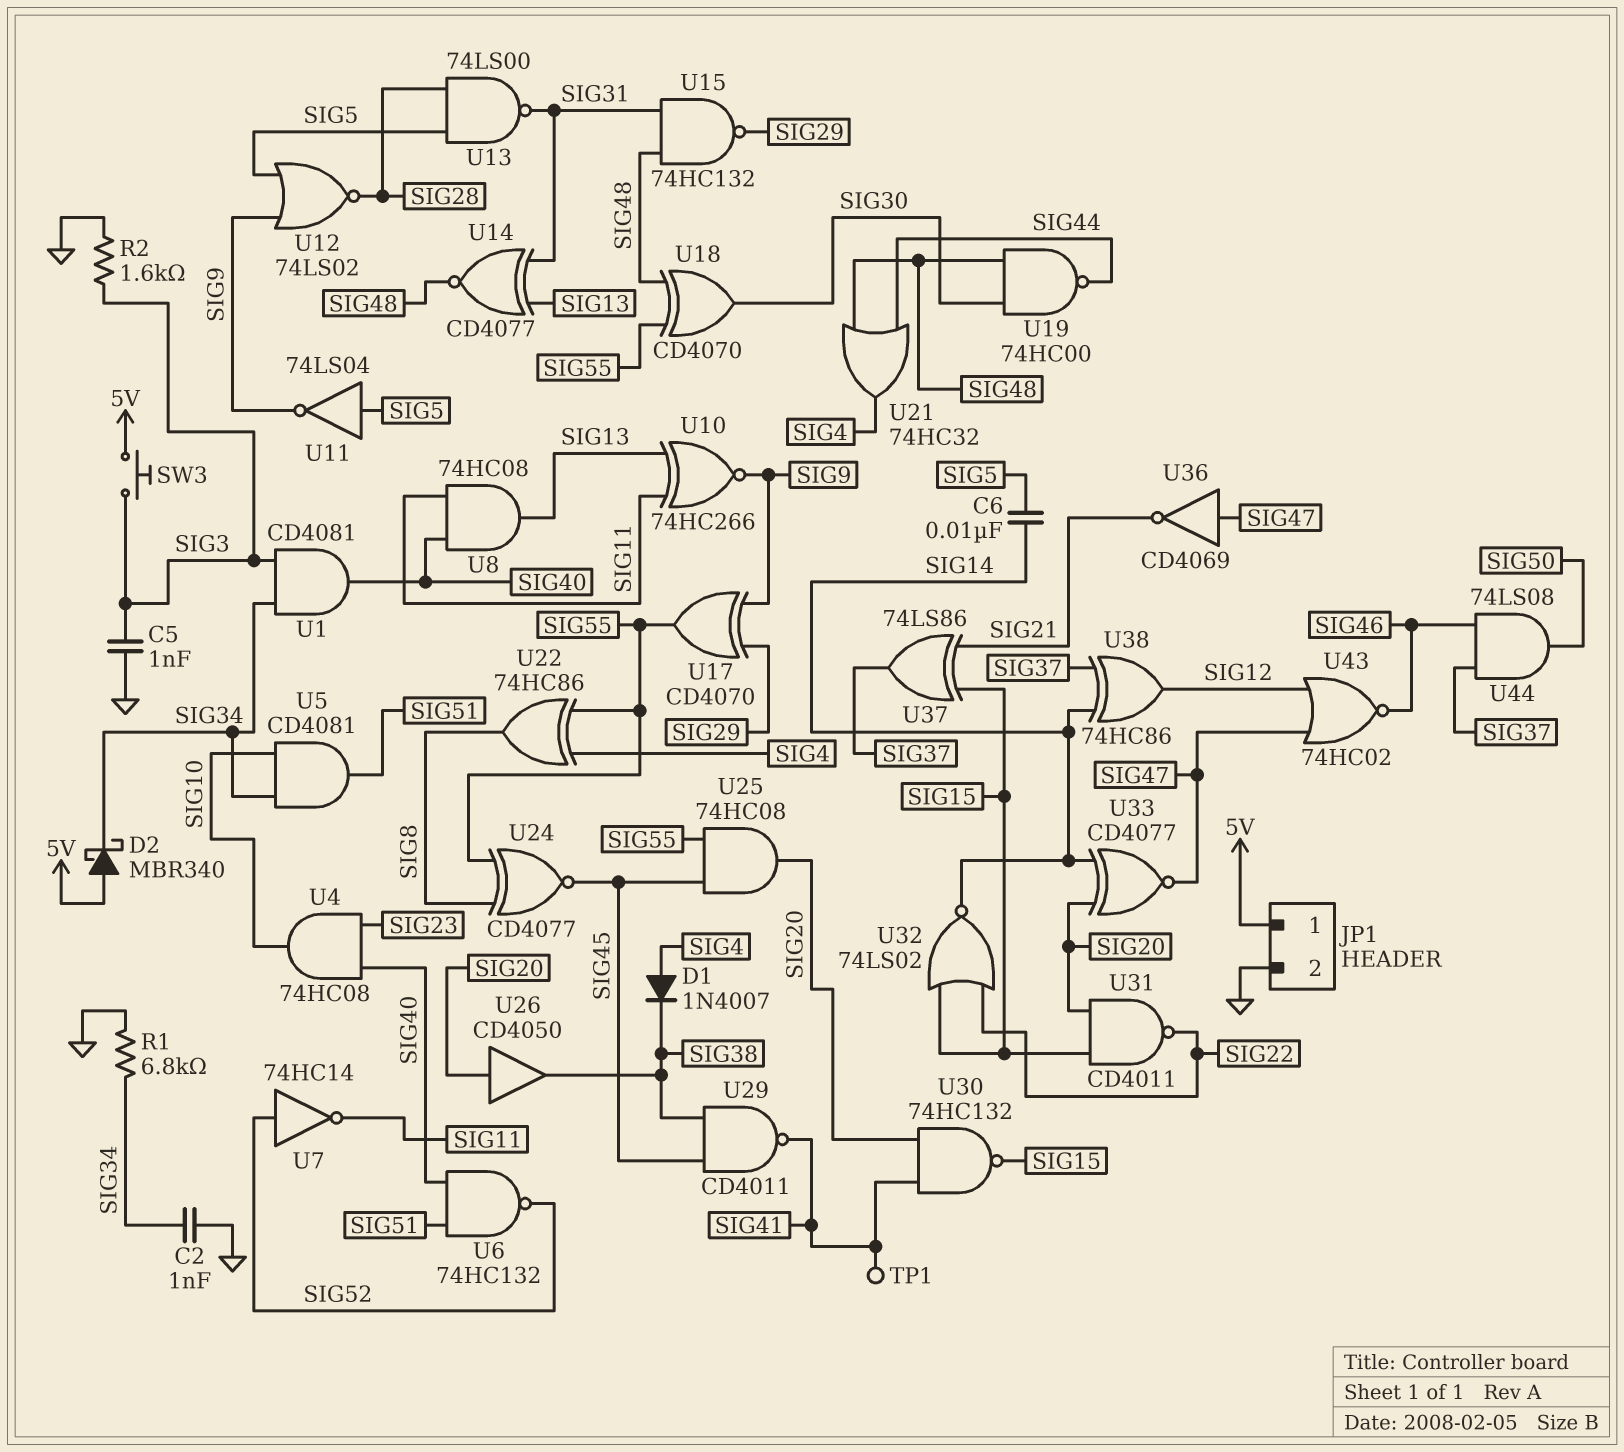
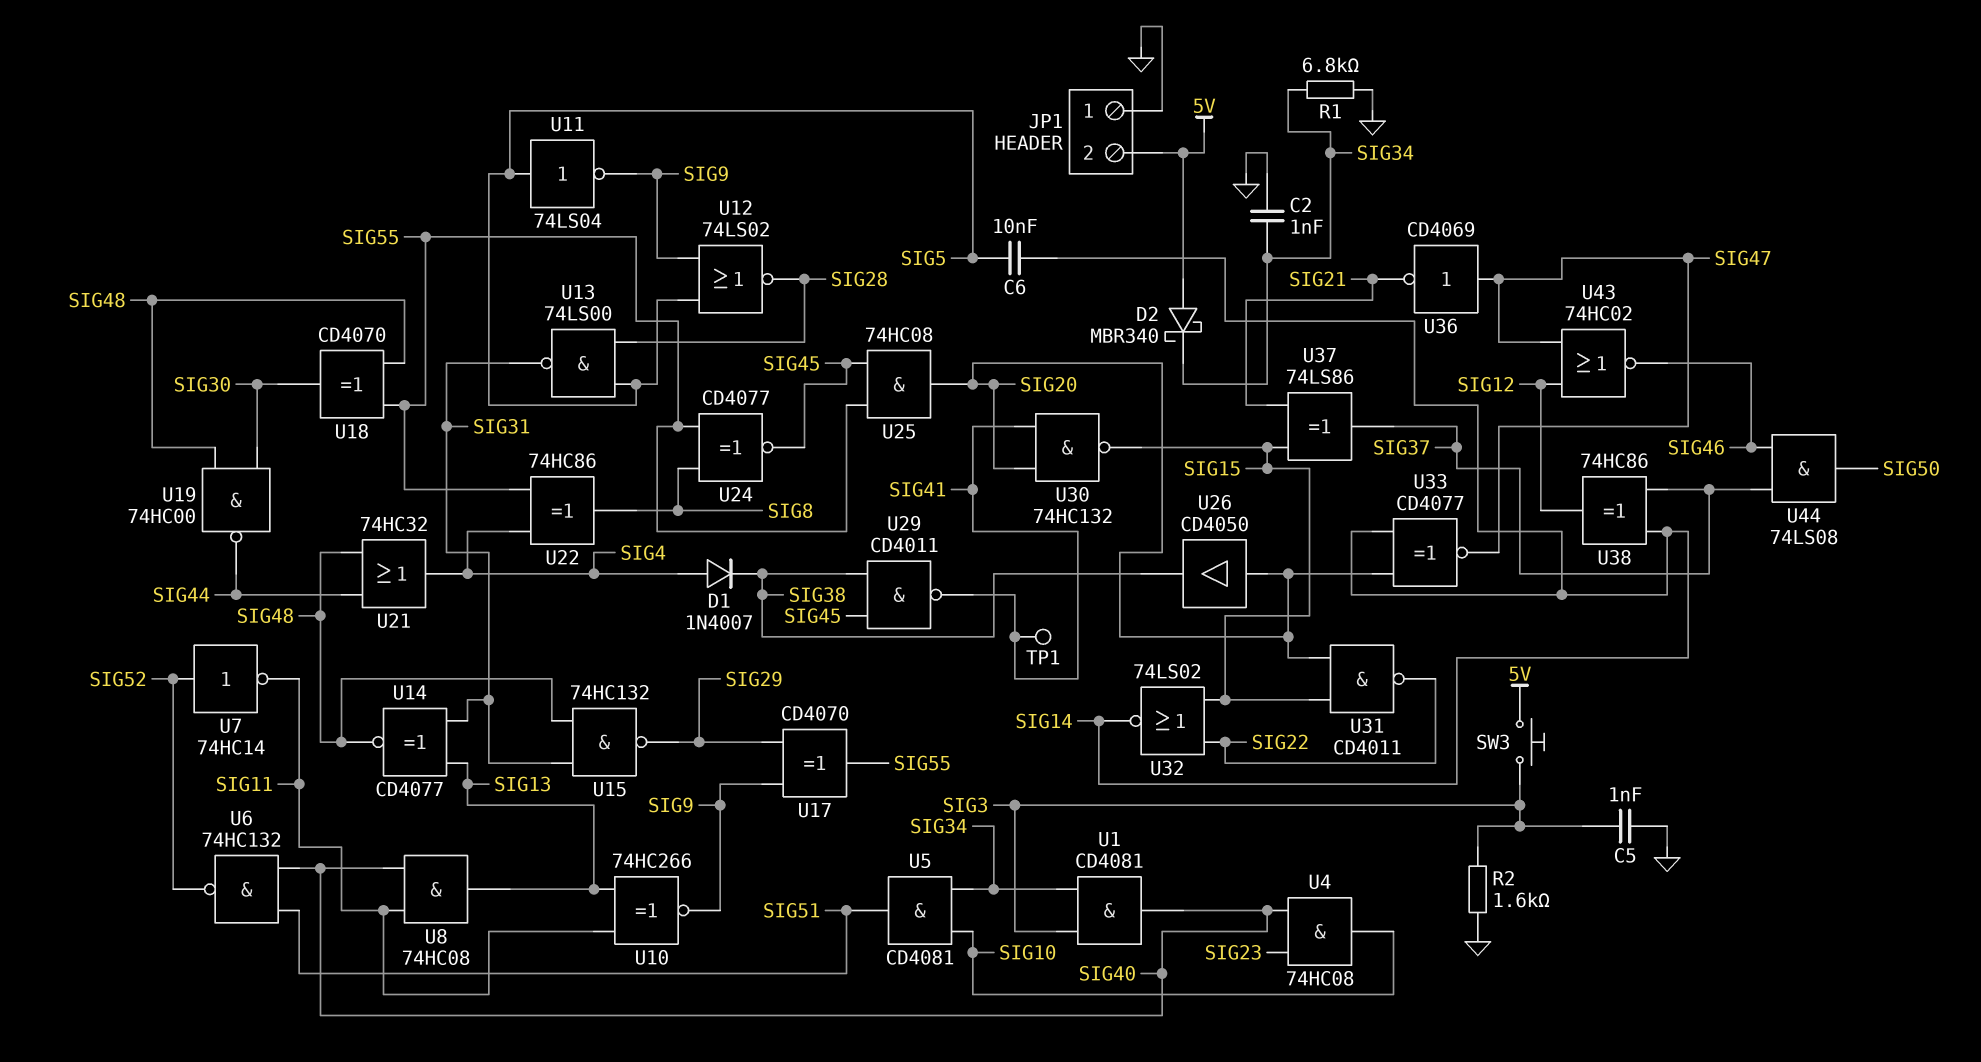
JP1 pin 1: 5V -> GND
JP1 pin 2: GND -> 5V

